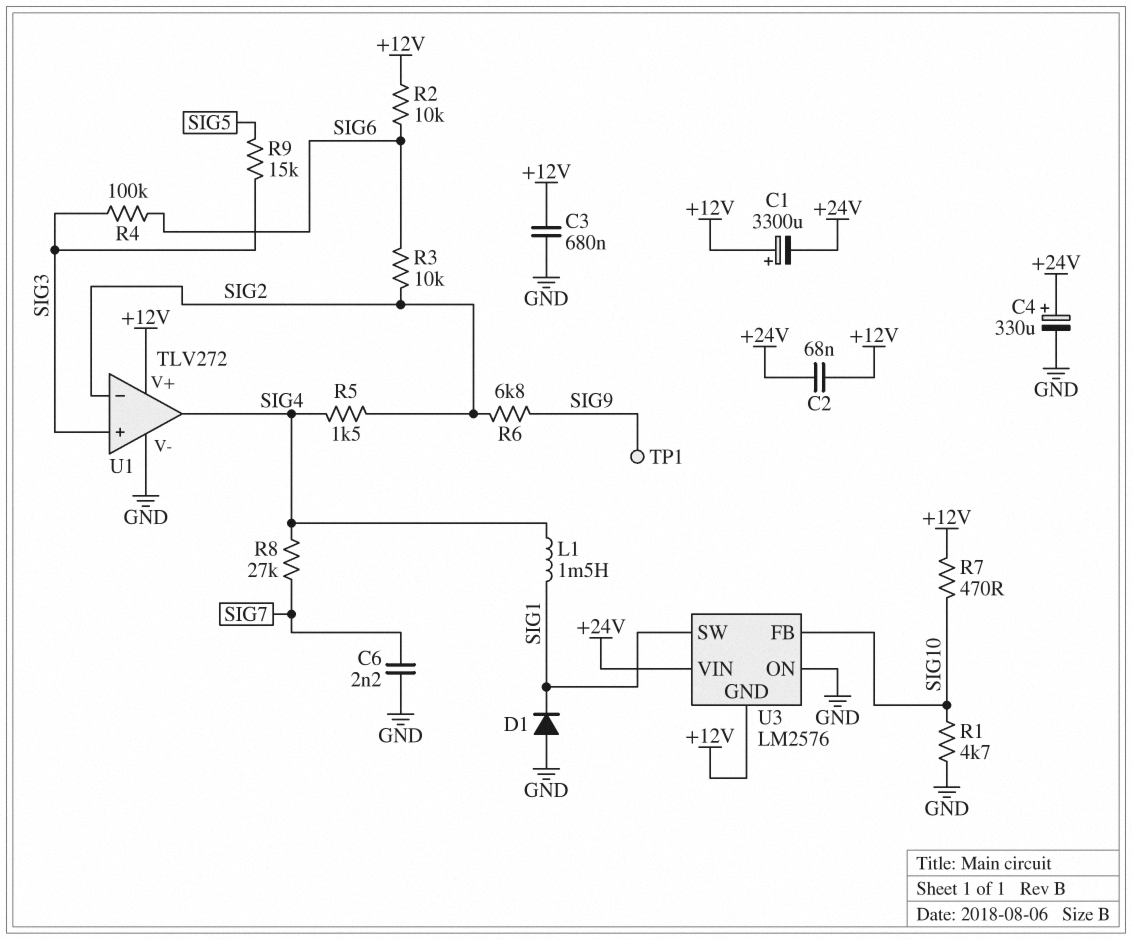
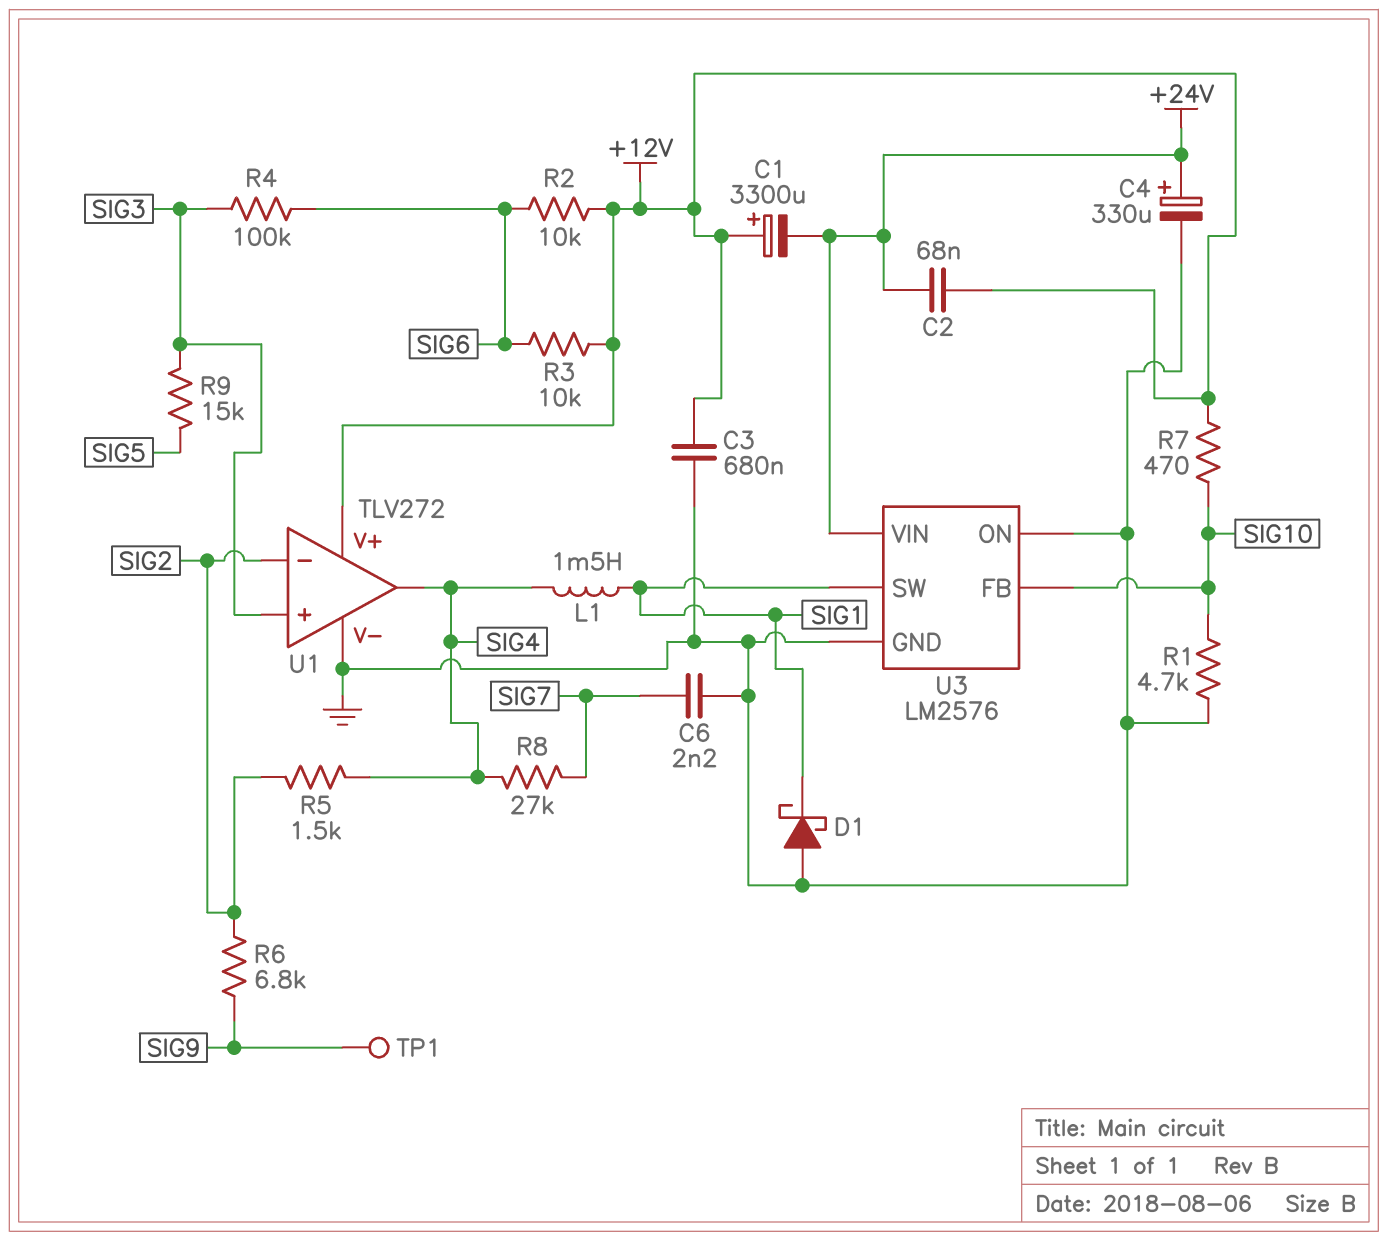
D1: diode (A GND, K SIG1) -> schottky (A GND, K SIG1)
R3: 10k (SIG2, SIG6) -> 10k (+12V, SIG6)
U3 pin GND: +12V -> GND

